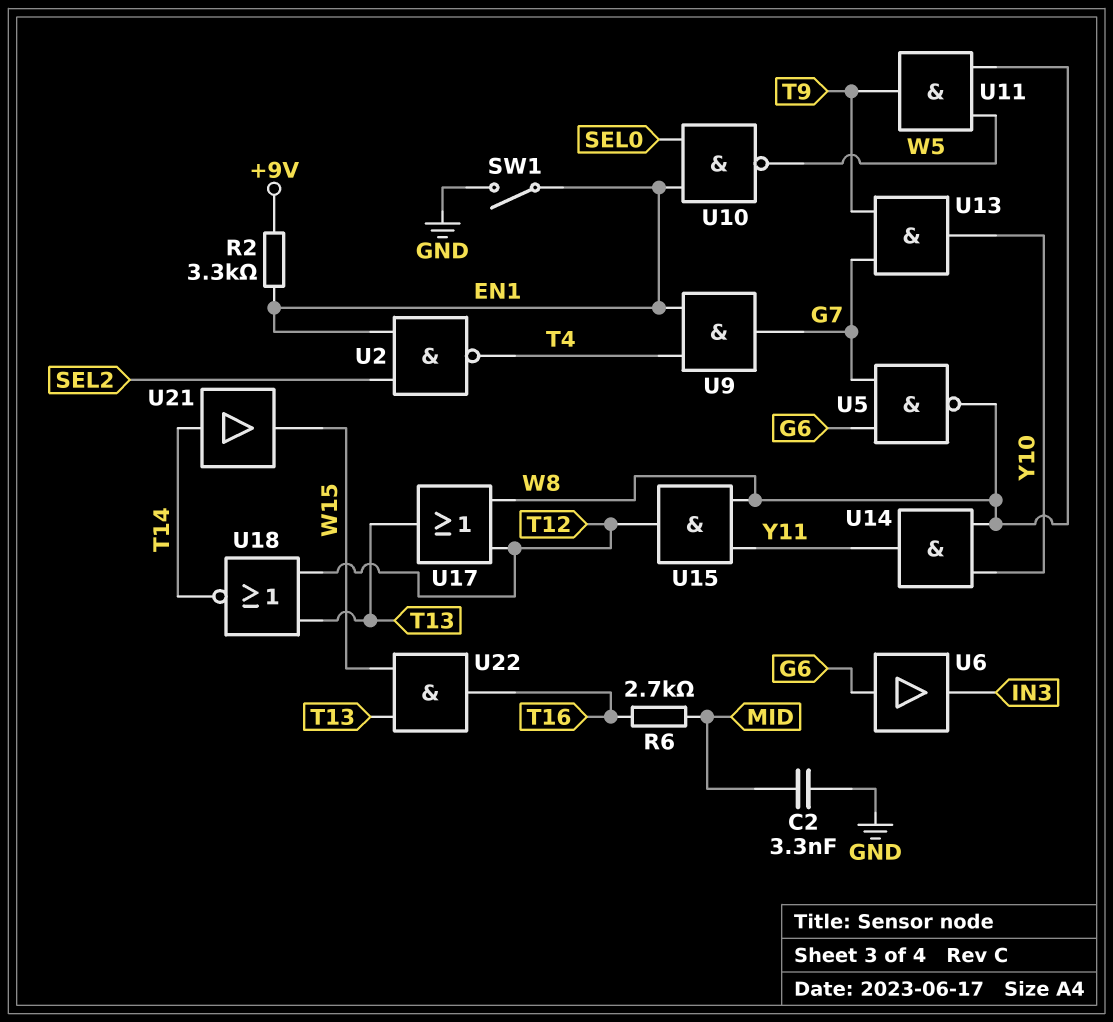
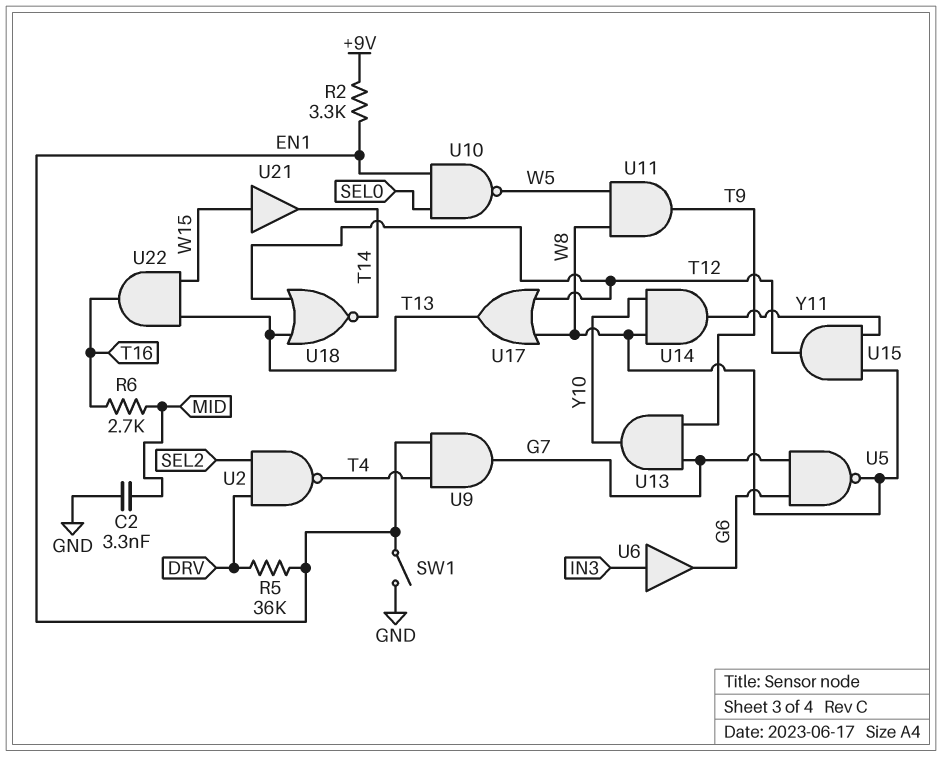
R5: none -> 36k (DRV, EN1)
U2: NAND (in EN1, in SEL2, out T4) -> NAND (in DRV, in SEL2, out T4)
U6: buffer (in G6, out IN3) -> buffer (in IN3, out G6)
U21: buffer (in T14, out W15) -> buffer (in W15, out T14)

